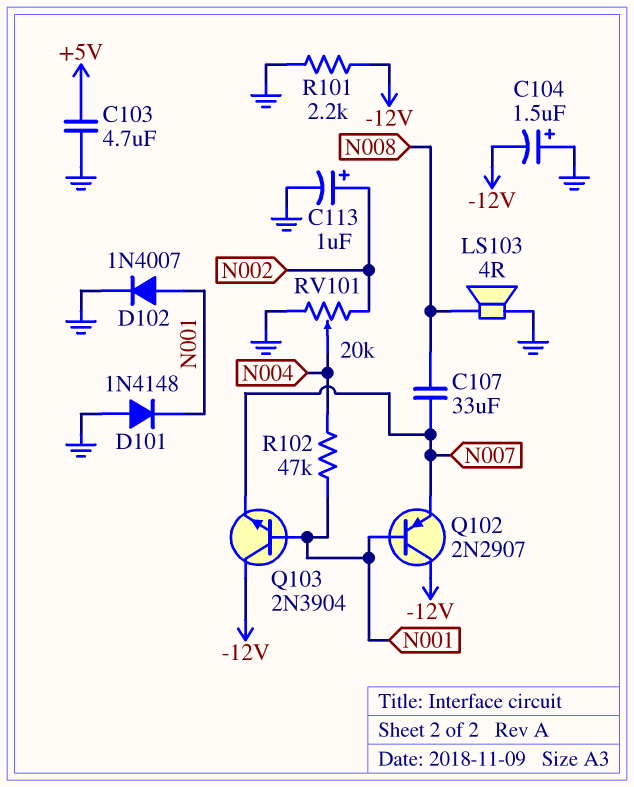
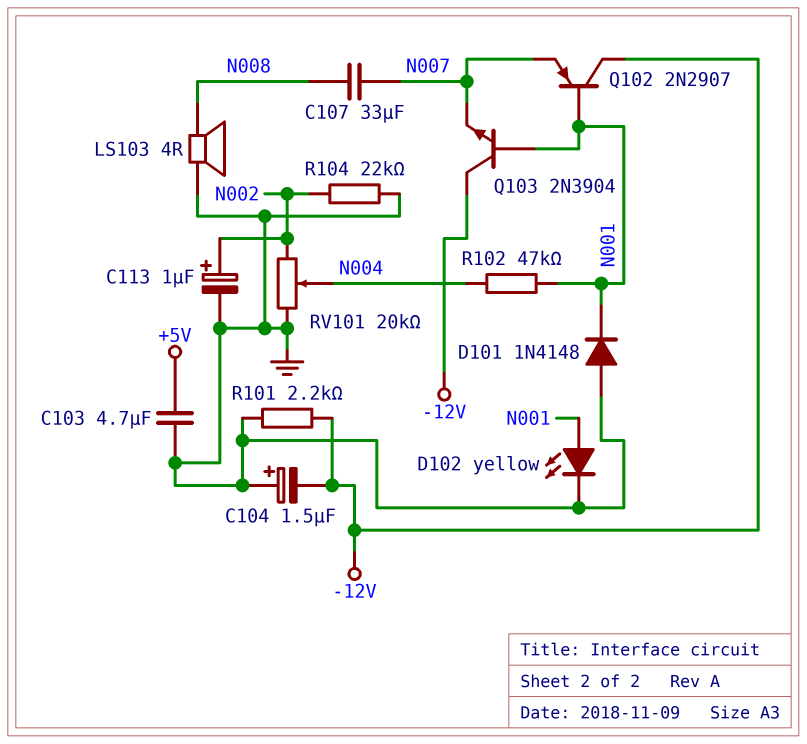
D102: diode 1N4007 (A N001, K GND) -> LED yellow (A N001, K GND)
R104: none -> 22k (GND, N002)

